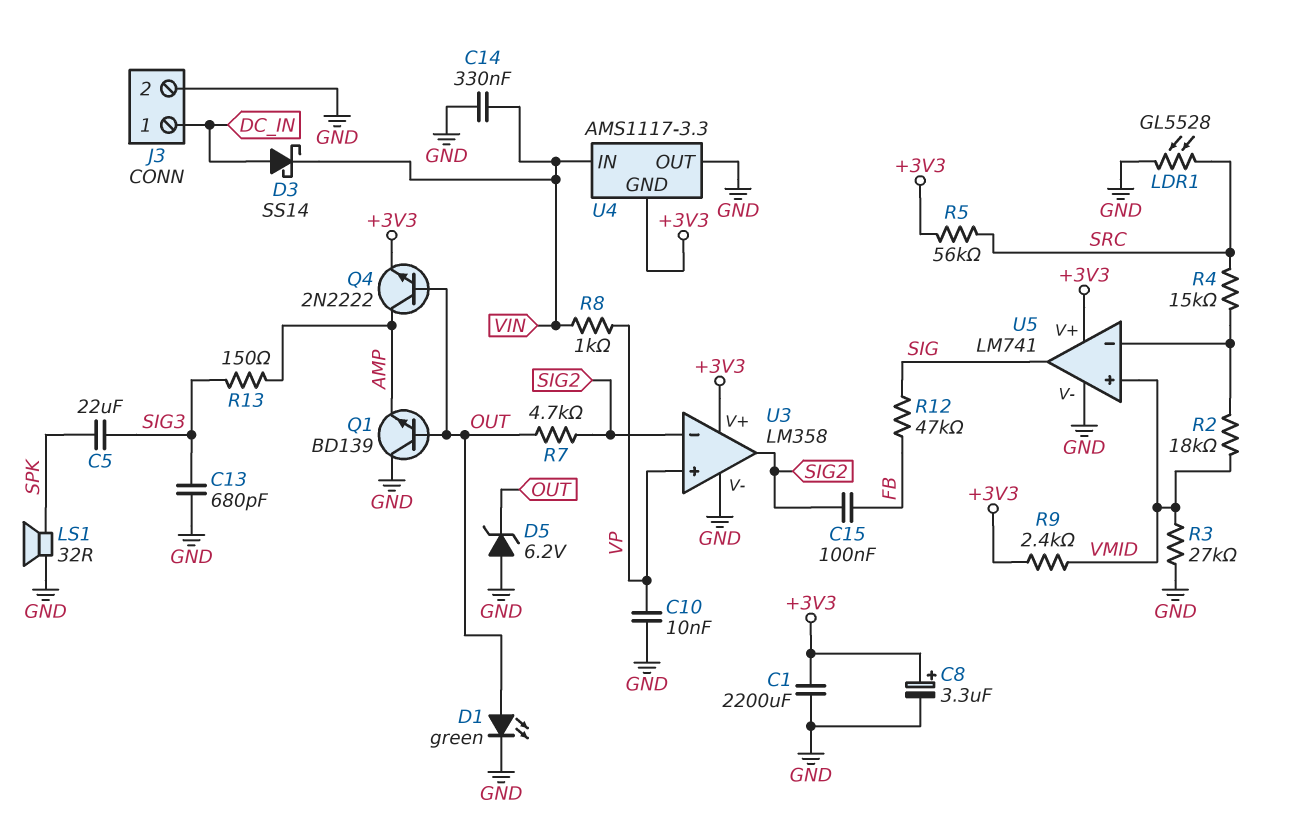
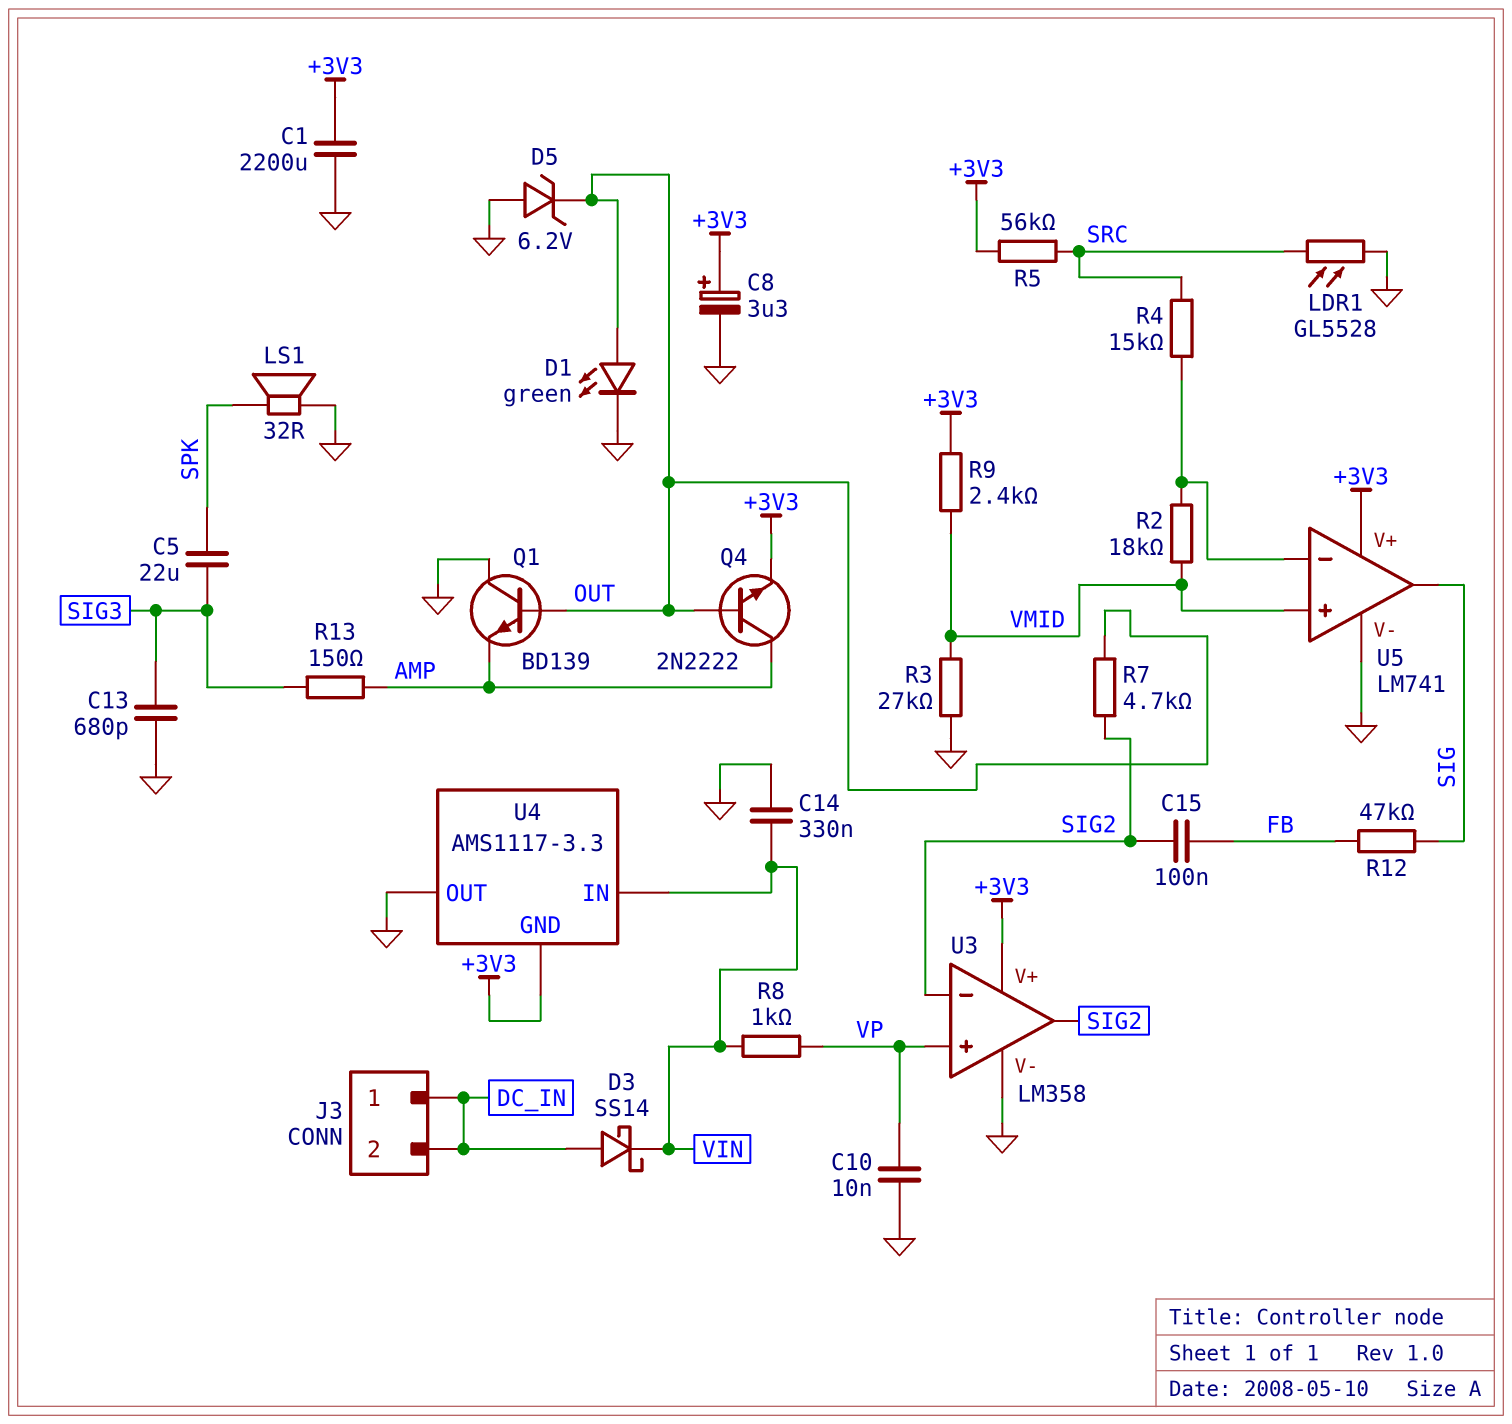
J3 pin 2: GND -> DC_IN

